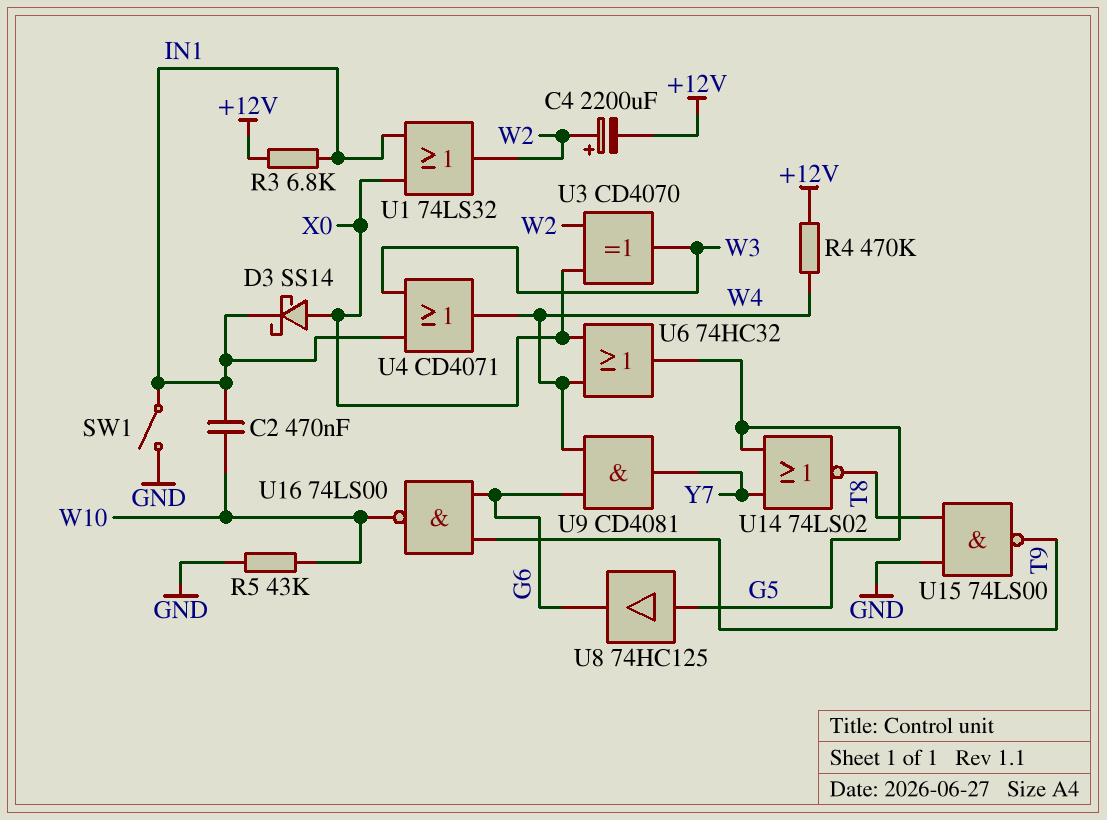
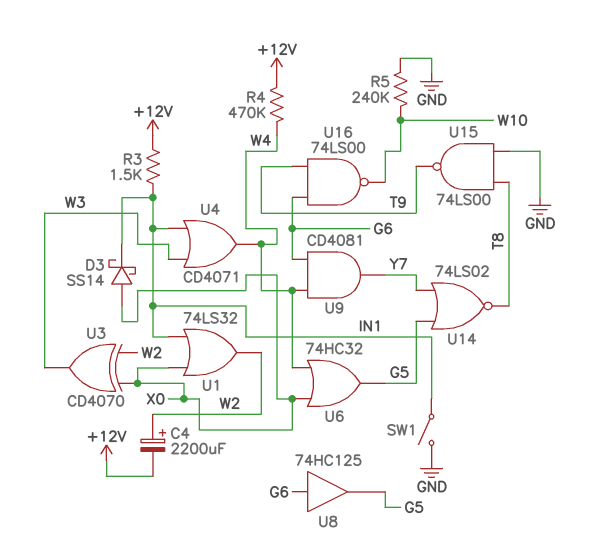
C2: 470nF (IN1, W10) -> none
R3: 6.8k (+12V, IN1) -> 1.5k (+12V, IN1)
R5: 43k (GND, W10) -> 240k (GND, W10)
U8: buffer 74HC125 (in G5, out G6) -> buffer 74HC125 (in G6, out G5)

